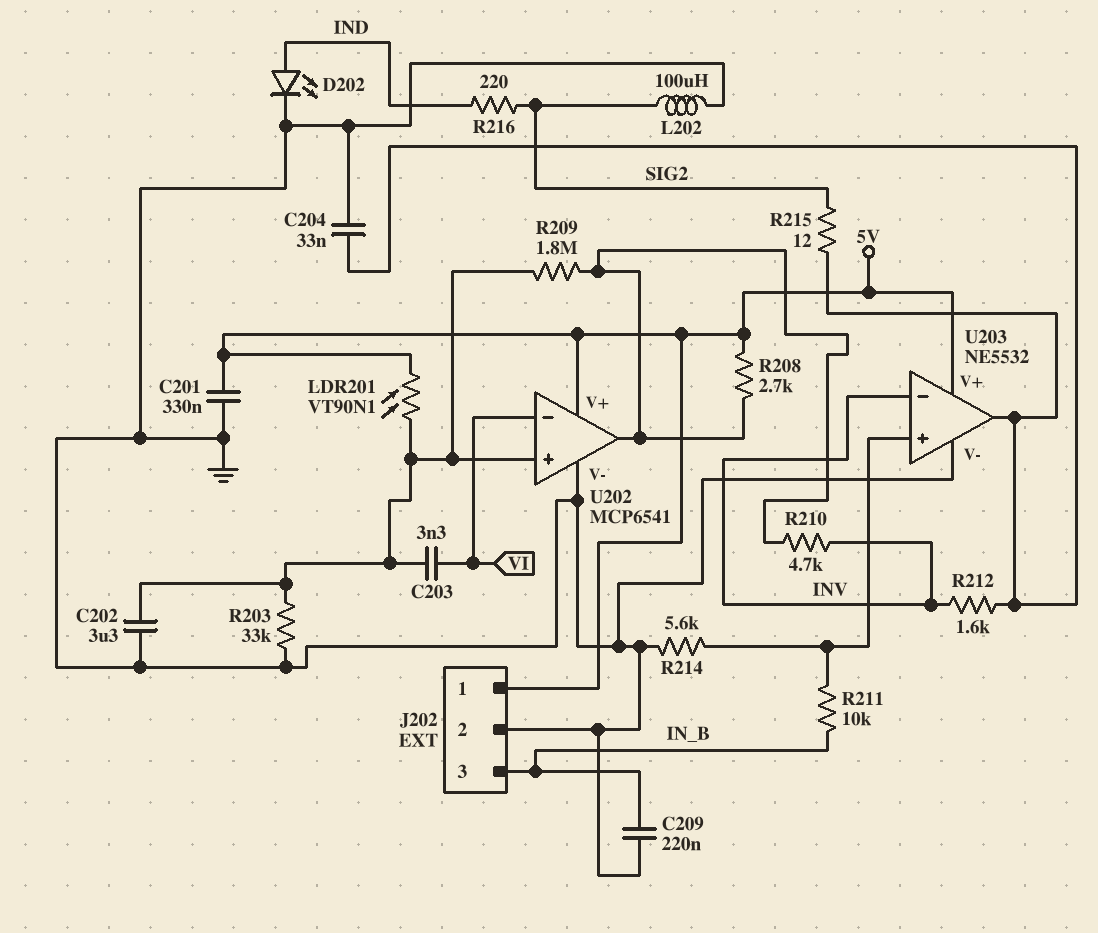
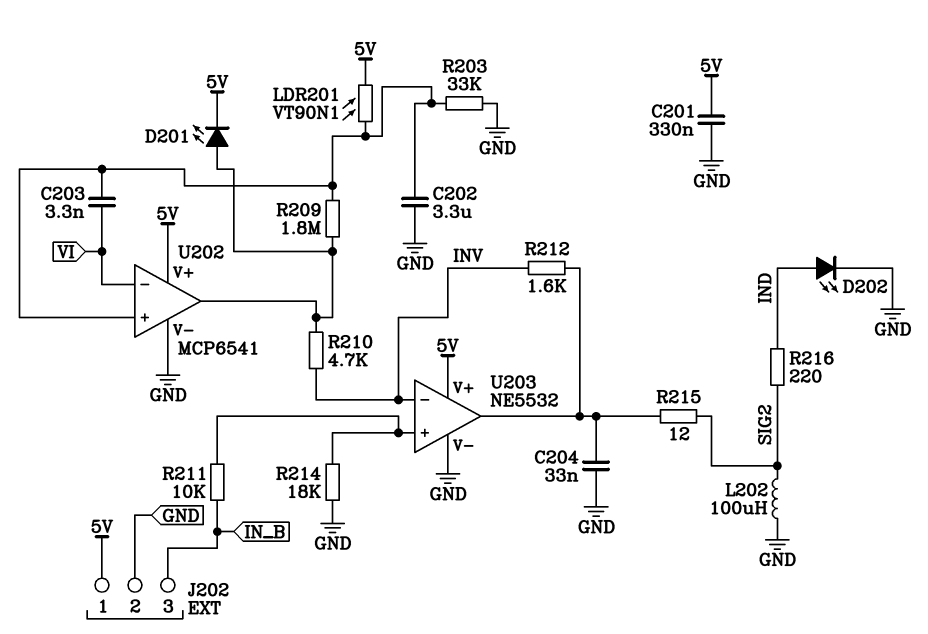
C209: 220nF (GND, IN_B) -> none
D201: none -> LED (A U202/out, K 5V)
R208: 2.7k (5V, U202/out) -> none
R214: 5.6k (GND, U203/in+) -> 18k (GND, U203/in+)

